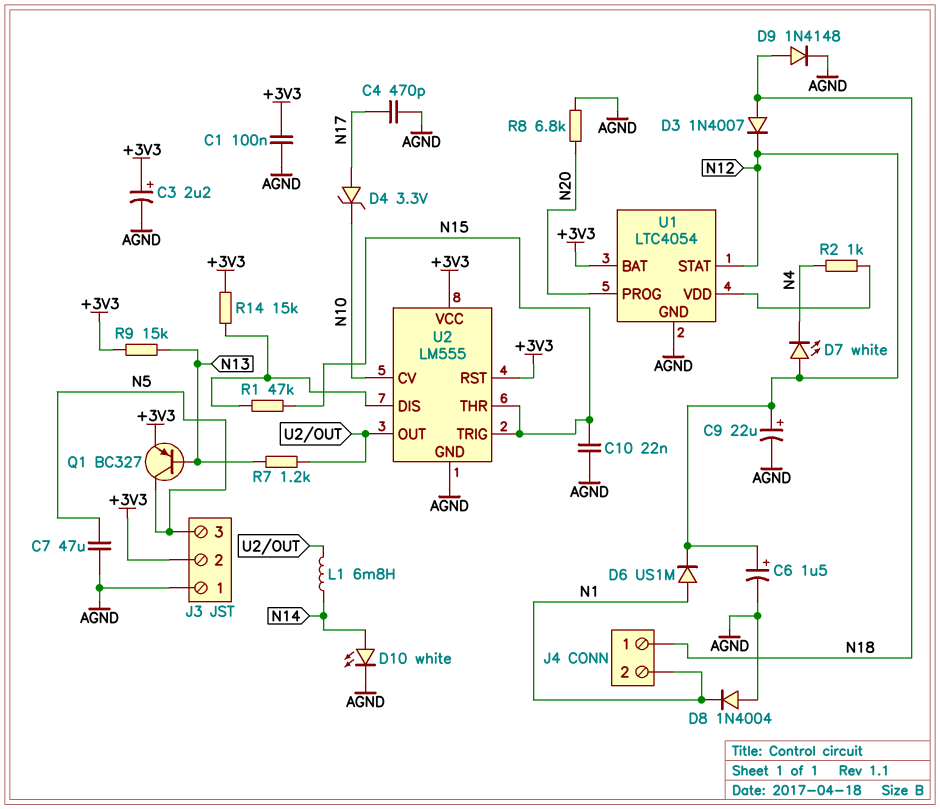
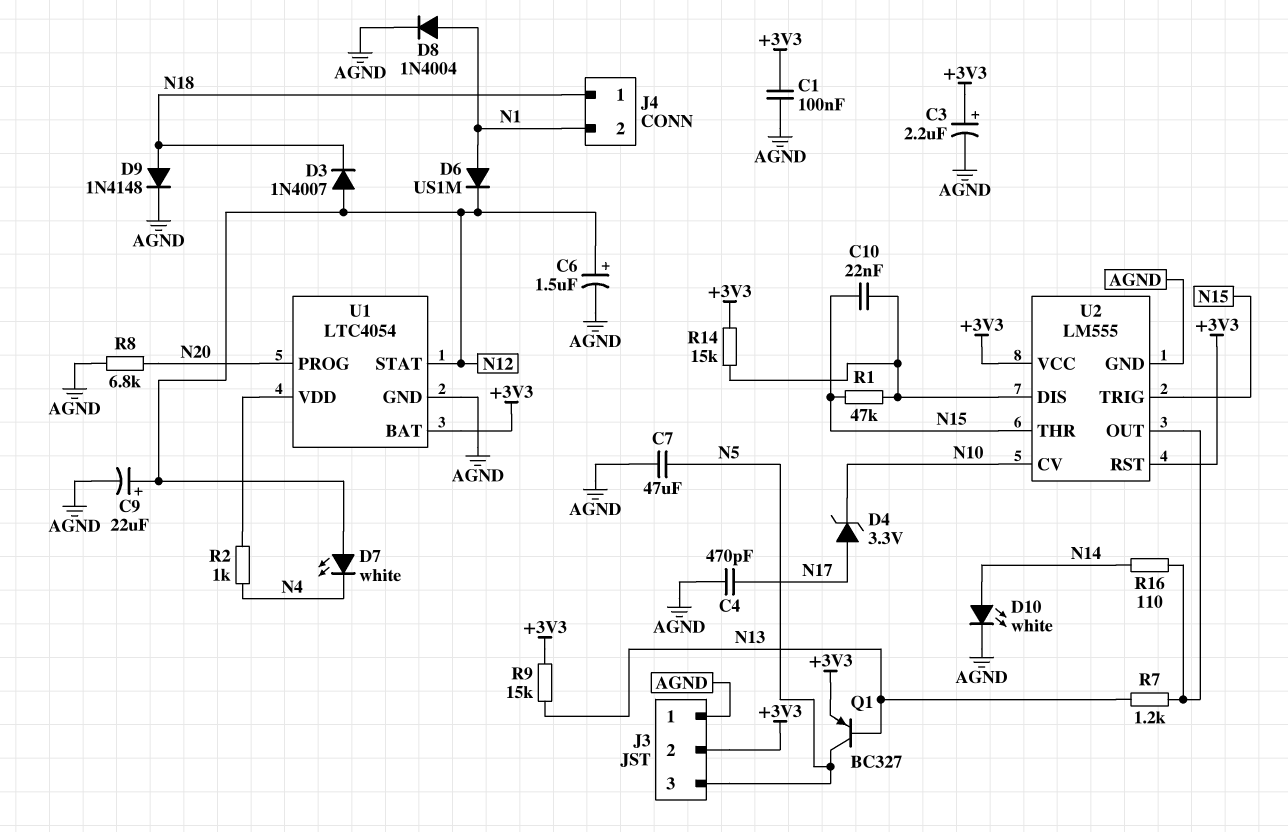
C10: 22nF (AGND, N15) -> 22nF (N15, U2/DIS)
D3: diode 1N4007 (A N18, K N12) -> diode 1N4007 (A N12, K N18)
D8: diode 1N4004 (A AGND, K N1) -> diode 1N4004 (A N1, K AGND)
L1: 6.8mH (N14, U2/OUT) -> none
R16: none -> 110 (N14, U2/OUT)

